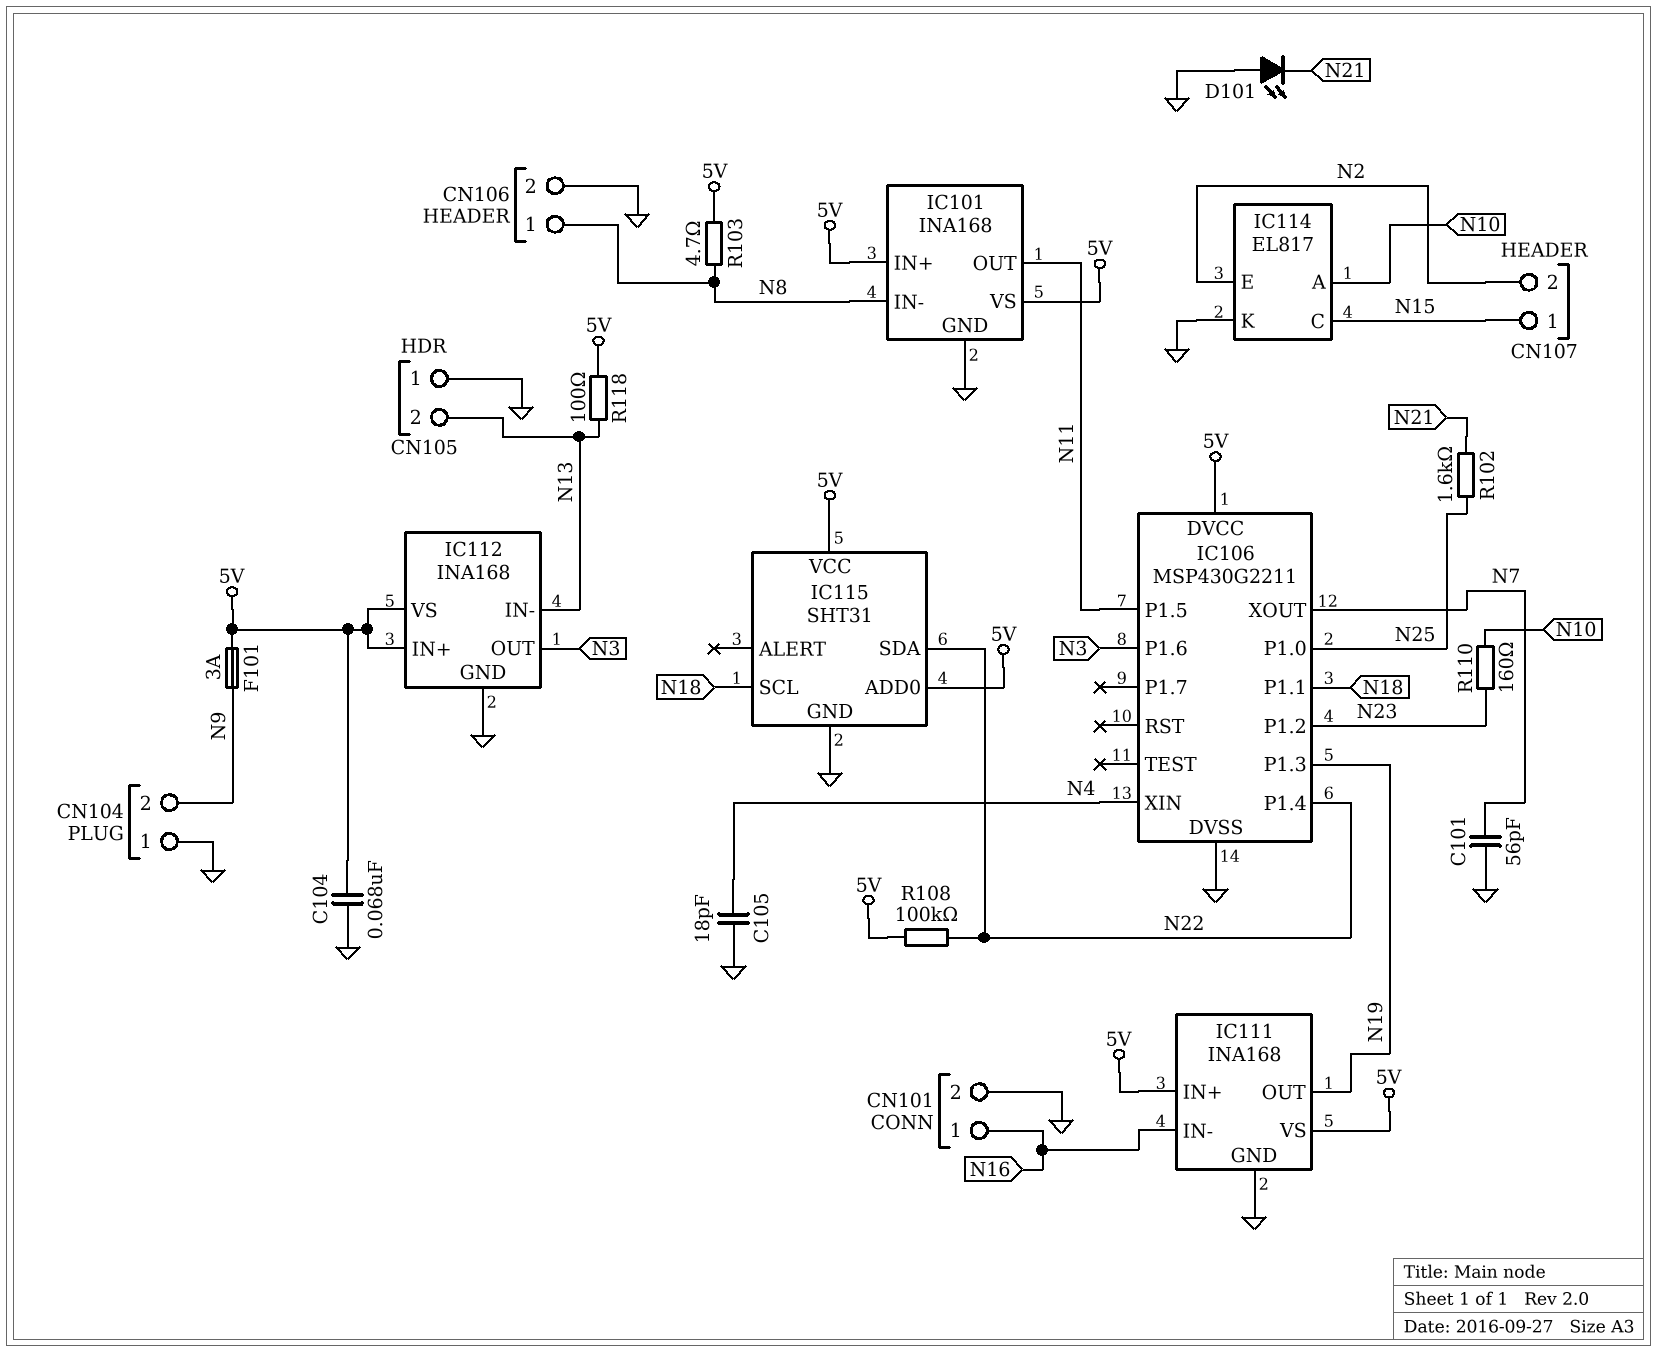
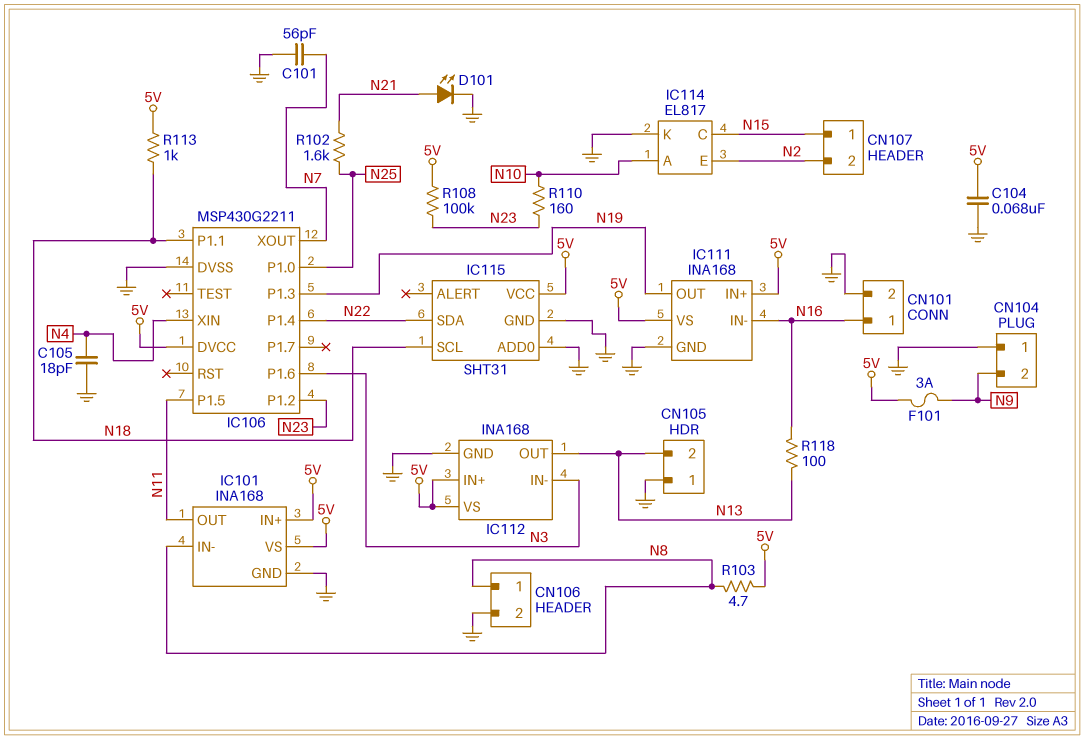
D101: LED (A GND, K N21) -> LED (A N21, K GND)
IC112 pin IN-: N13 -> N3
IC112 pin OUT: N3 -> N13
IC115 pin ADD0: 5V -> GND
R108: 100k (5V, N22) -> 100k (5V, N23)
R113: none -> 1k (5V, N18)
R118: 100 (5V, N13) -> 100 (N13, N16)

